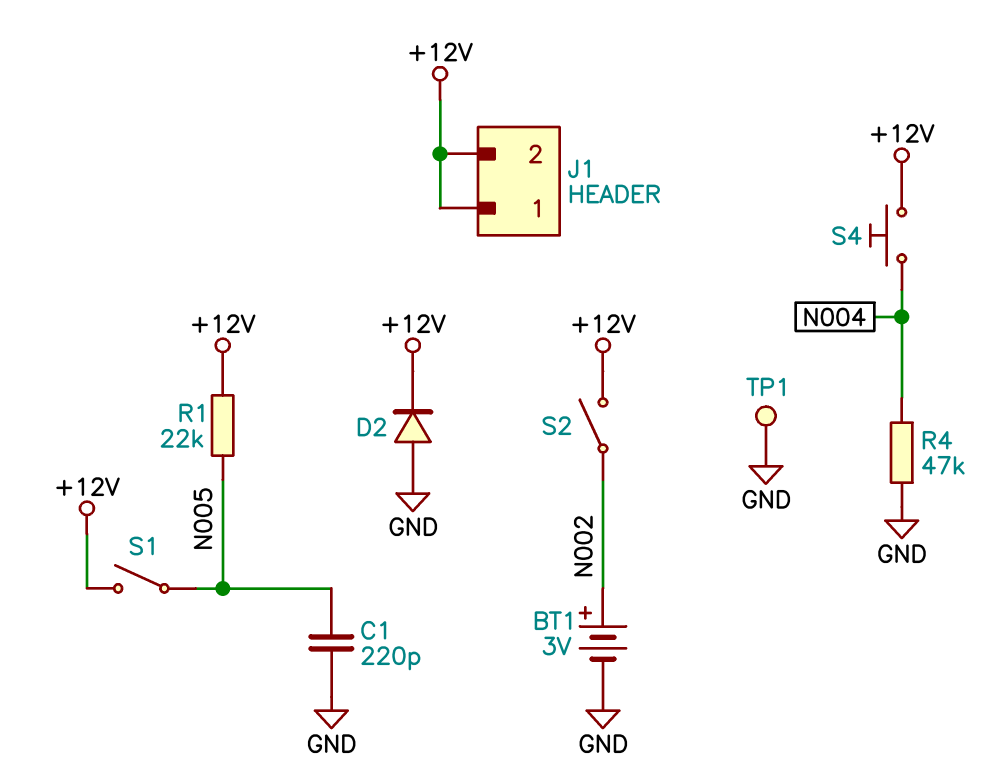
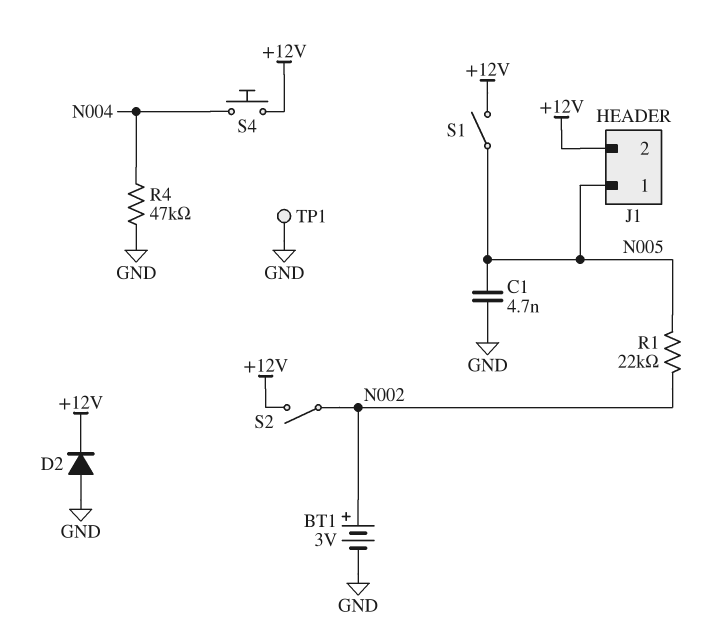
C1: 220pF (GND, N005) -> 4.7nF (GND, N005)
J1 pin 1: +12V -> N005
R1: 22k (+12V, N005) -> 22k (N002, N005)

